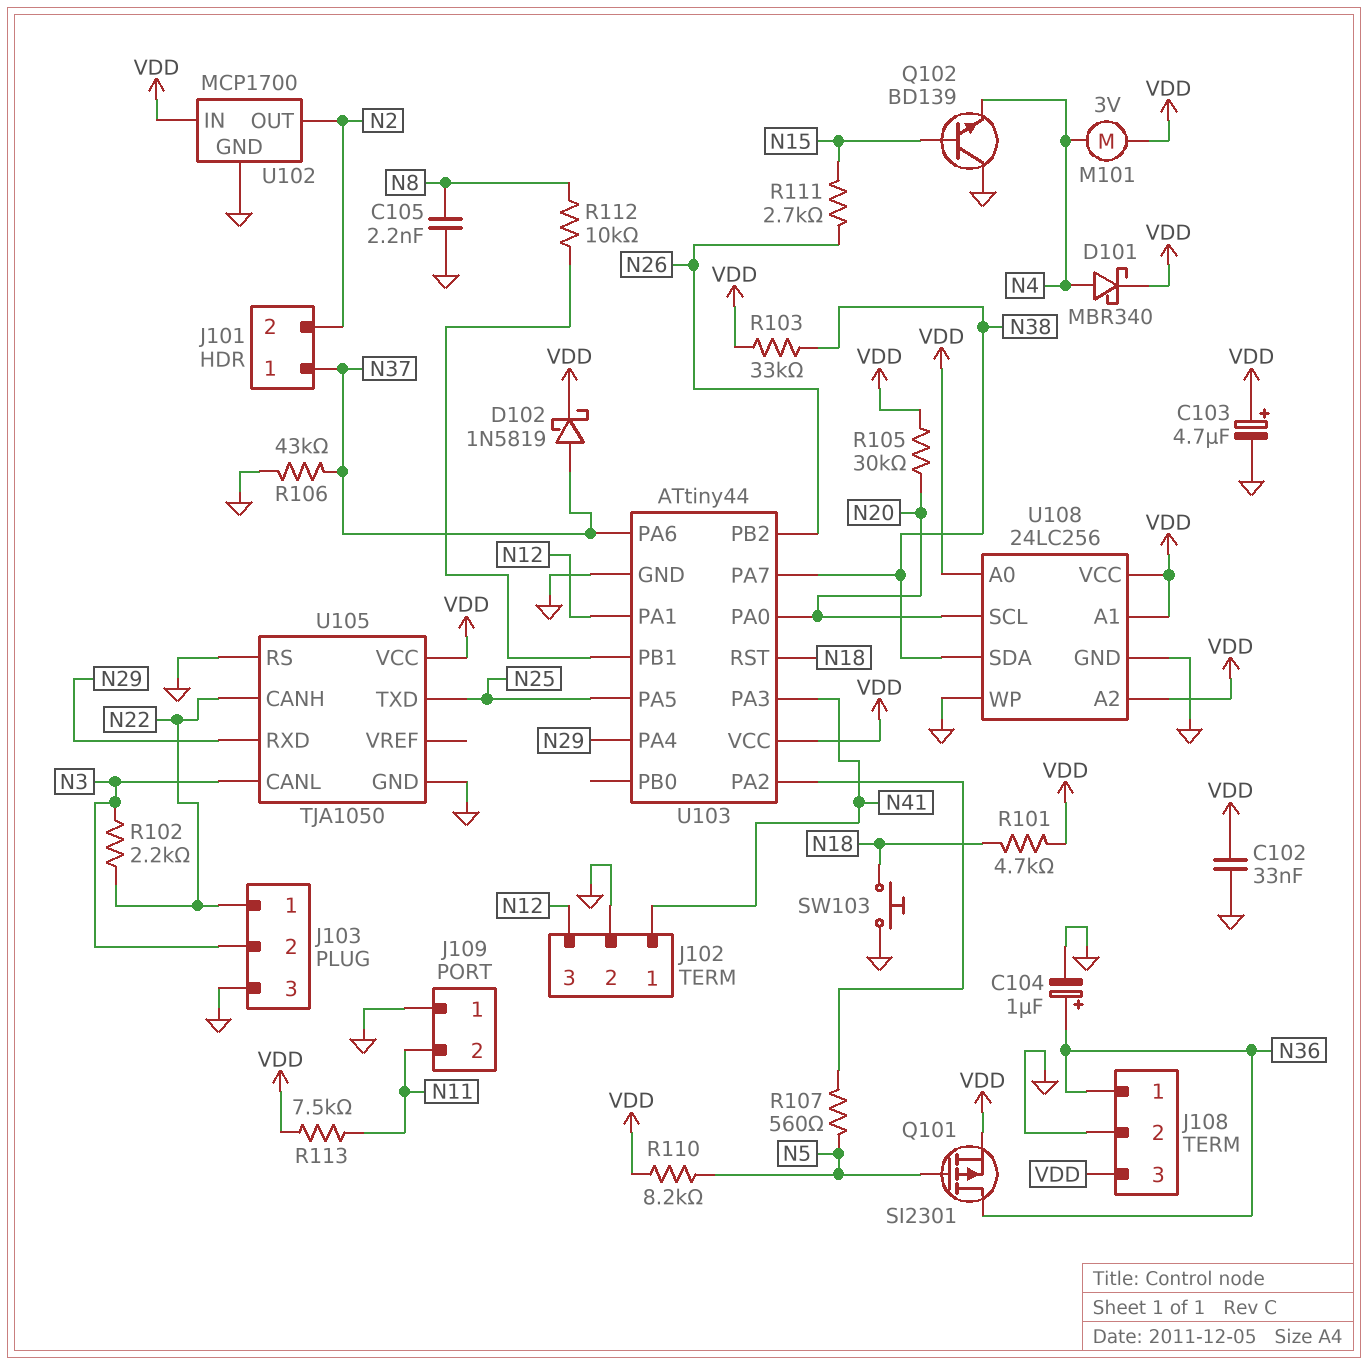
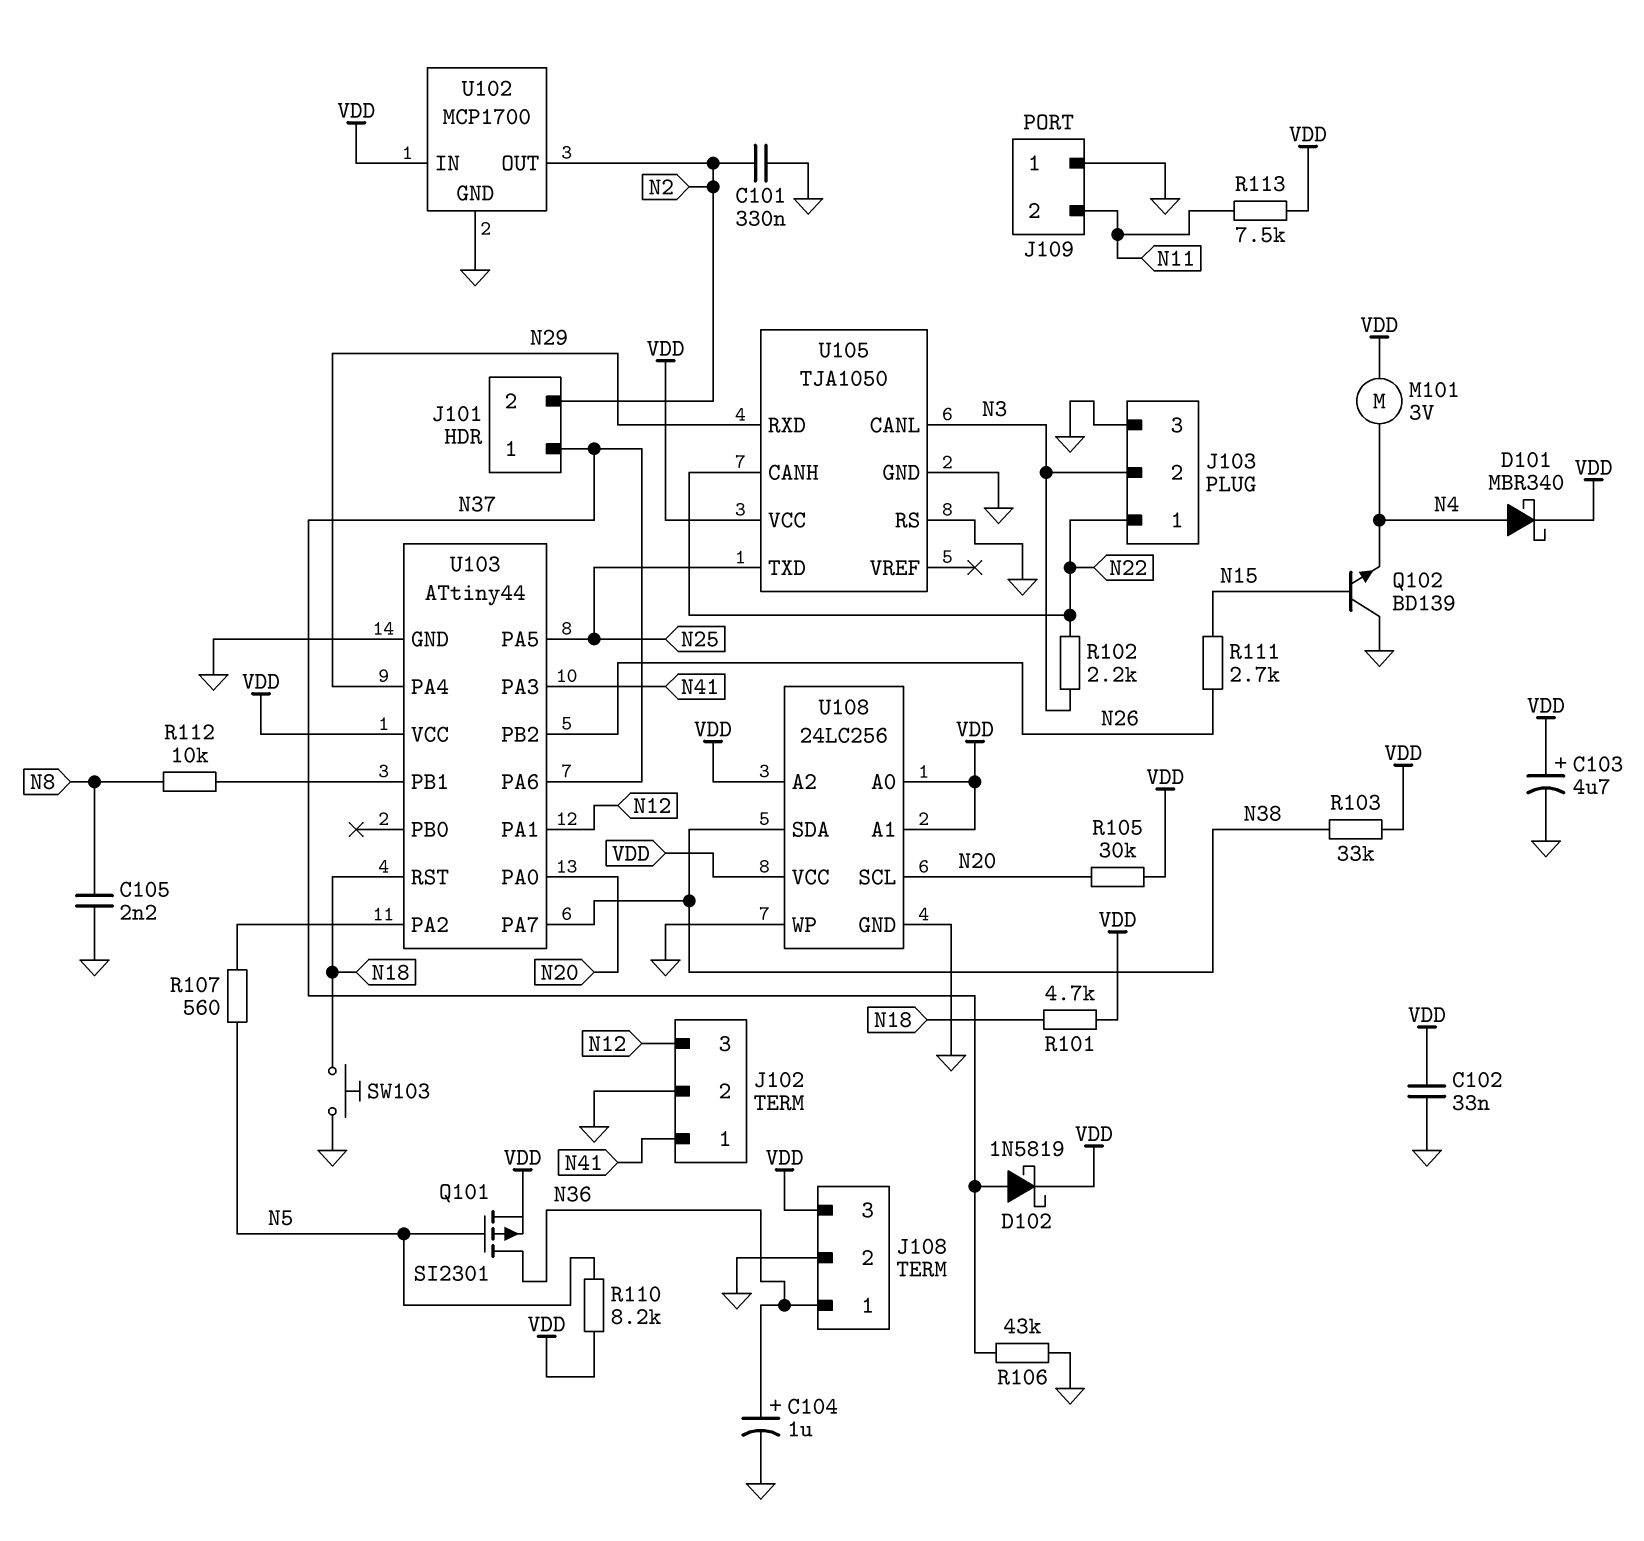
C101: none -> 330nF (GND, N2)

